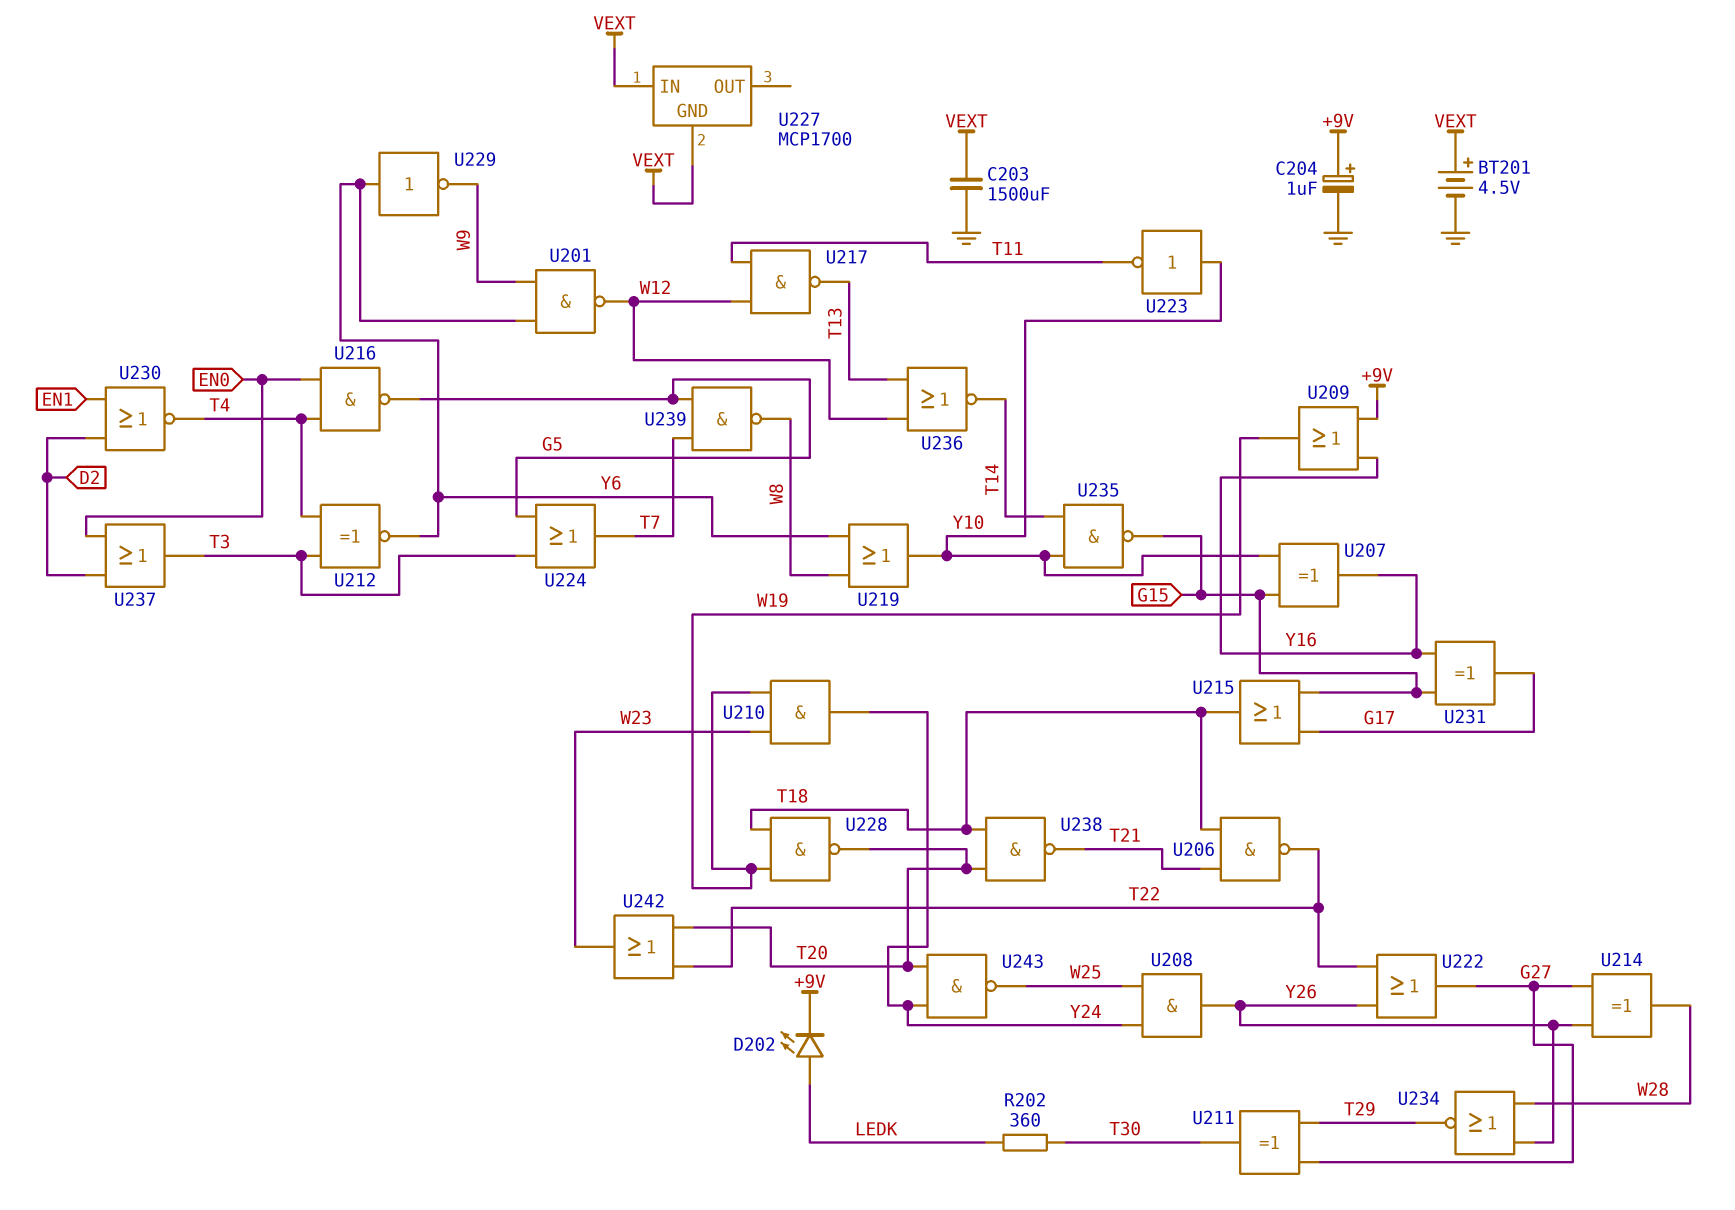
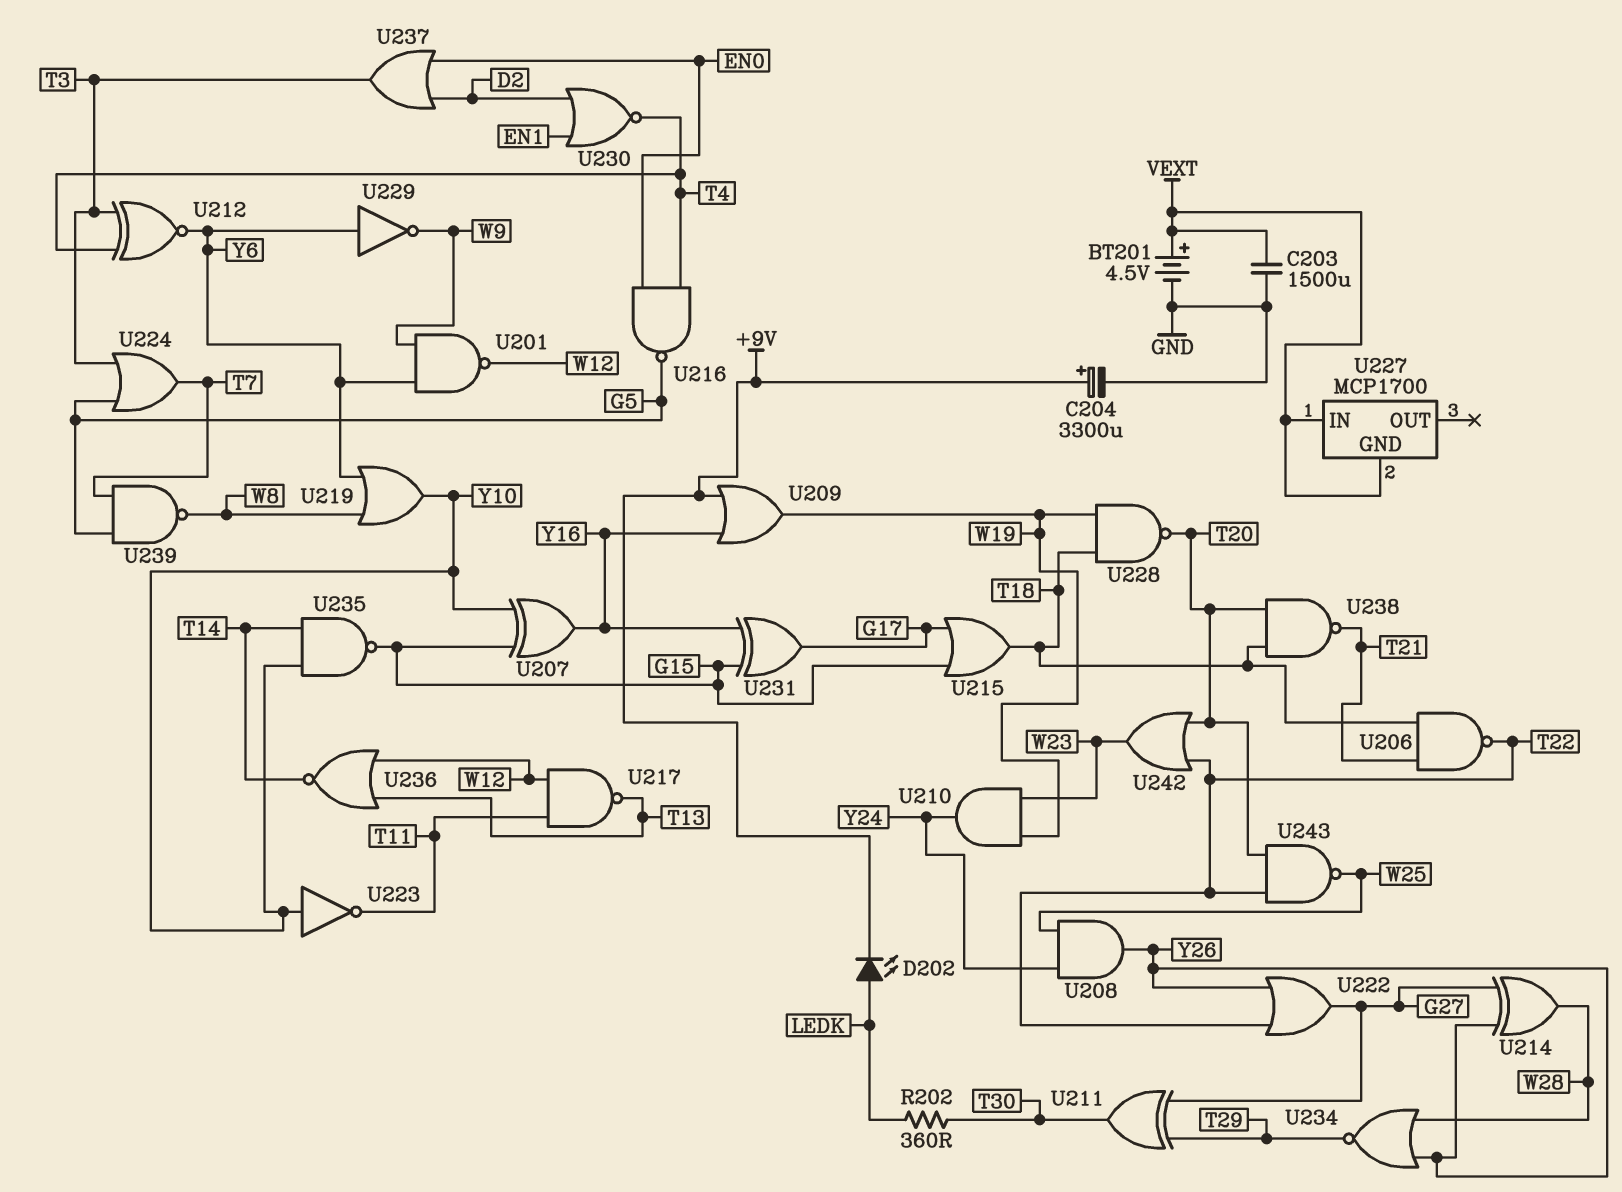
C204: 1uF (plus +9V, minus GND) -> 3300uF (plus +9V, minus GND)
U243: NAND (in T20, in Y24, out W25) -> NAND (in T20, in T22, out W25)

